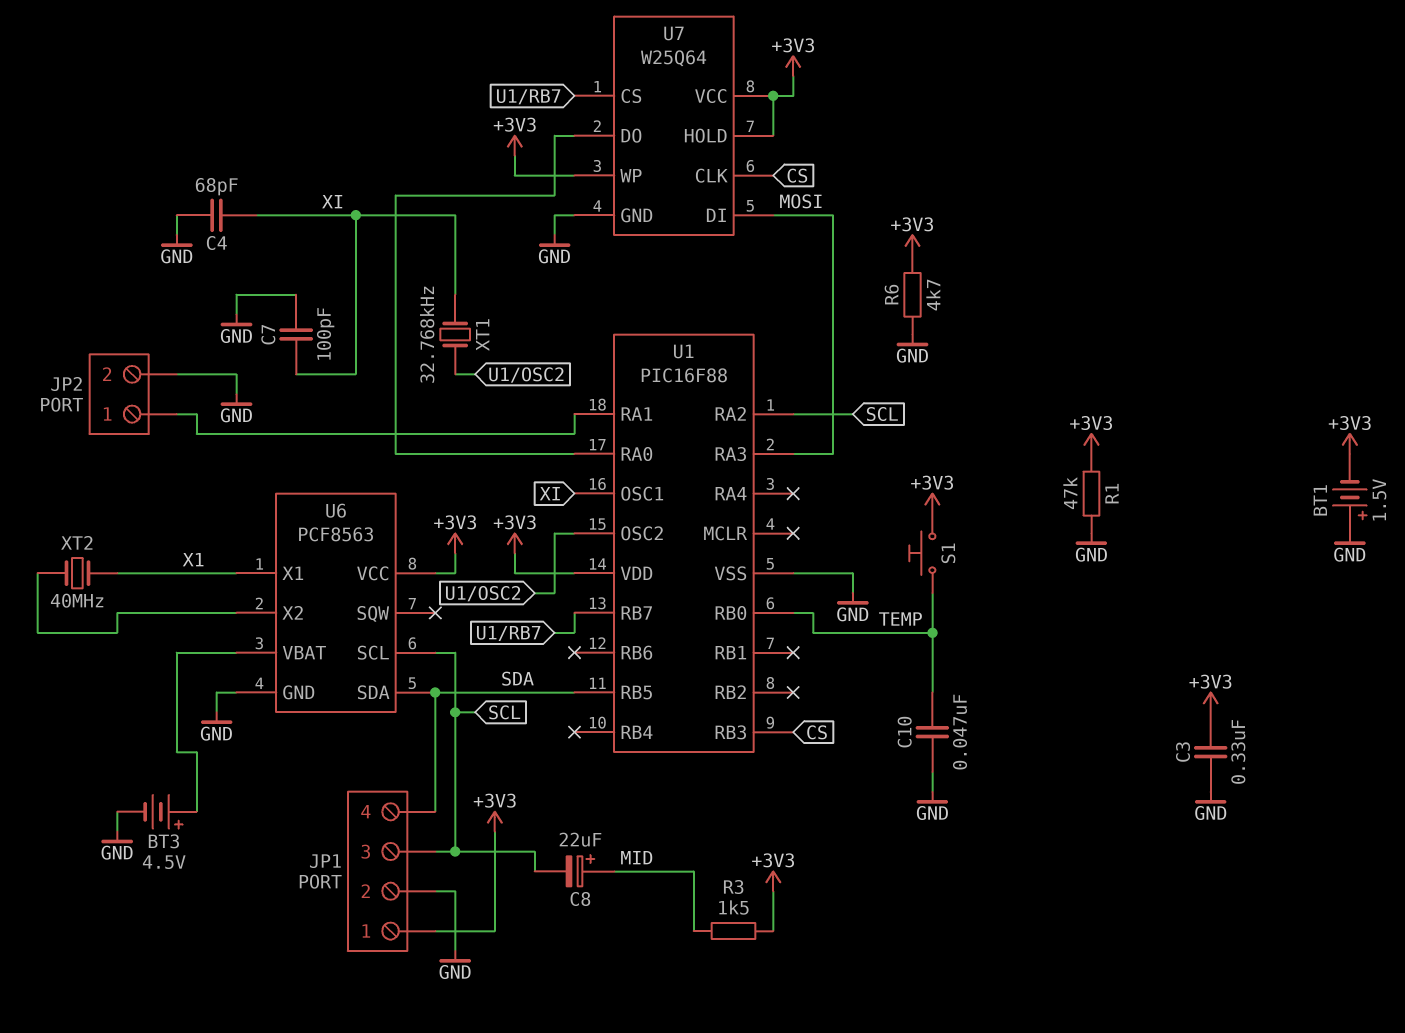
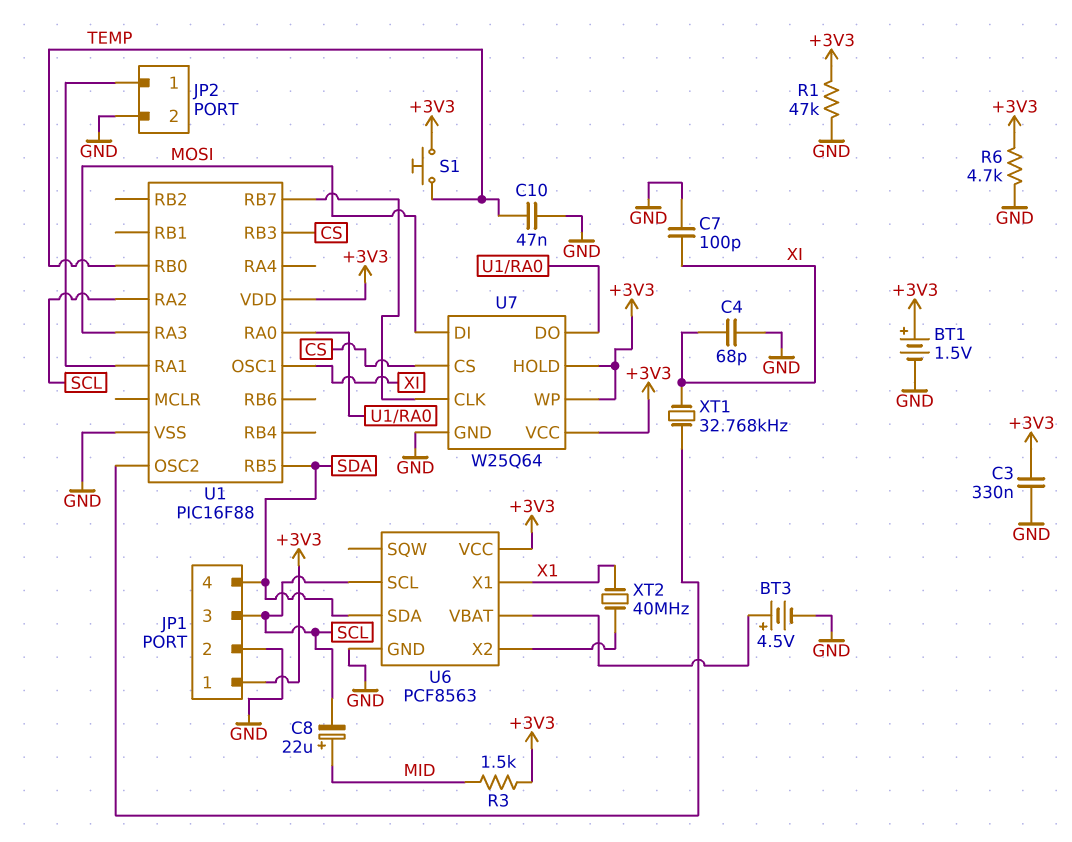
BT1: 1.5V (plus GND, minus +3V3) -> 1.5V (plus +3V3, minus GND)
U7 pin CLK: CS -> U1/RB7
U7 pin CS: U1/RB7 -> CS

